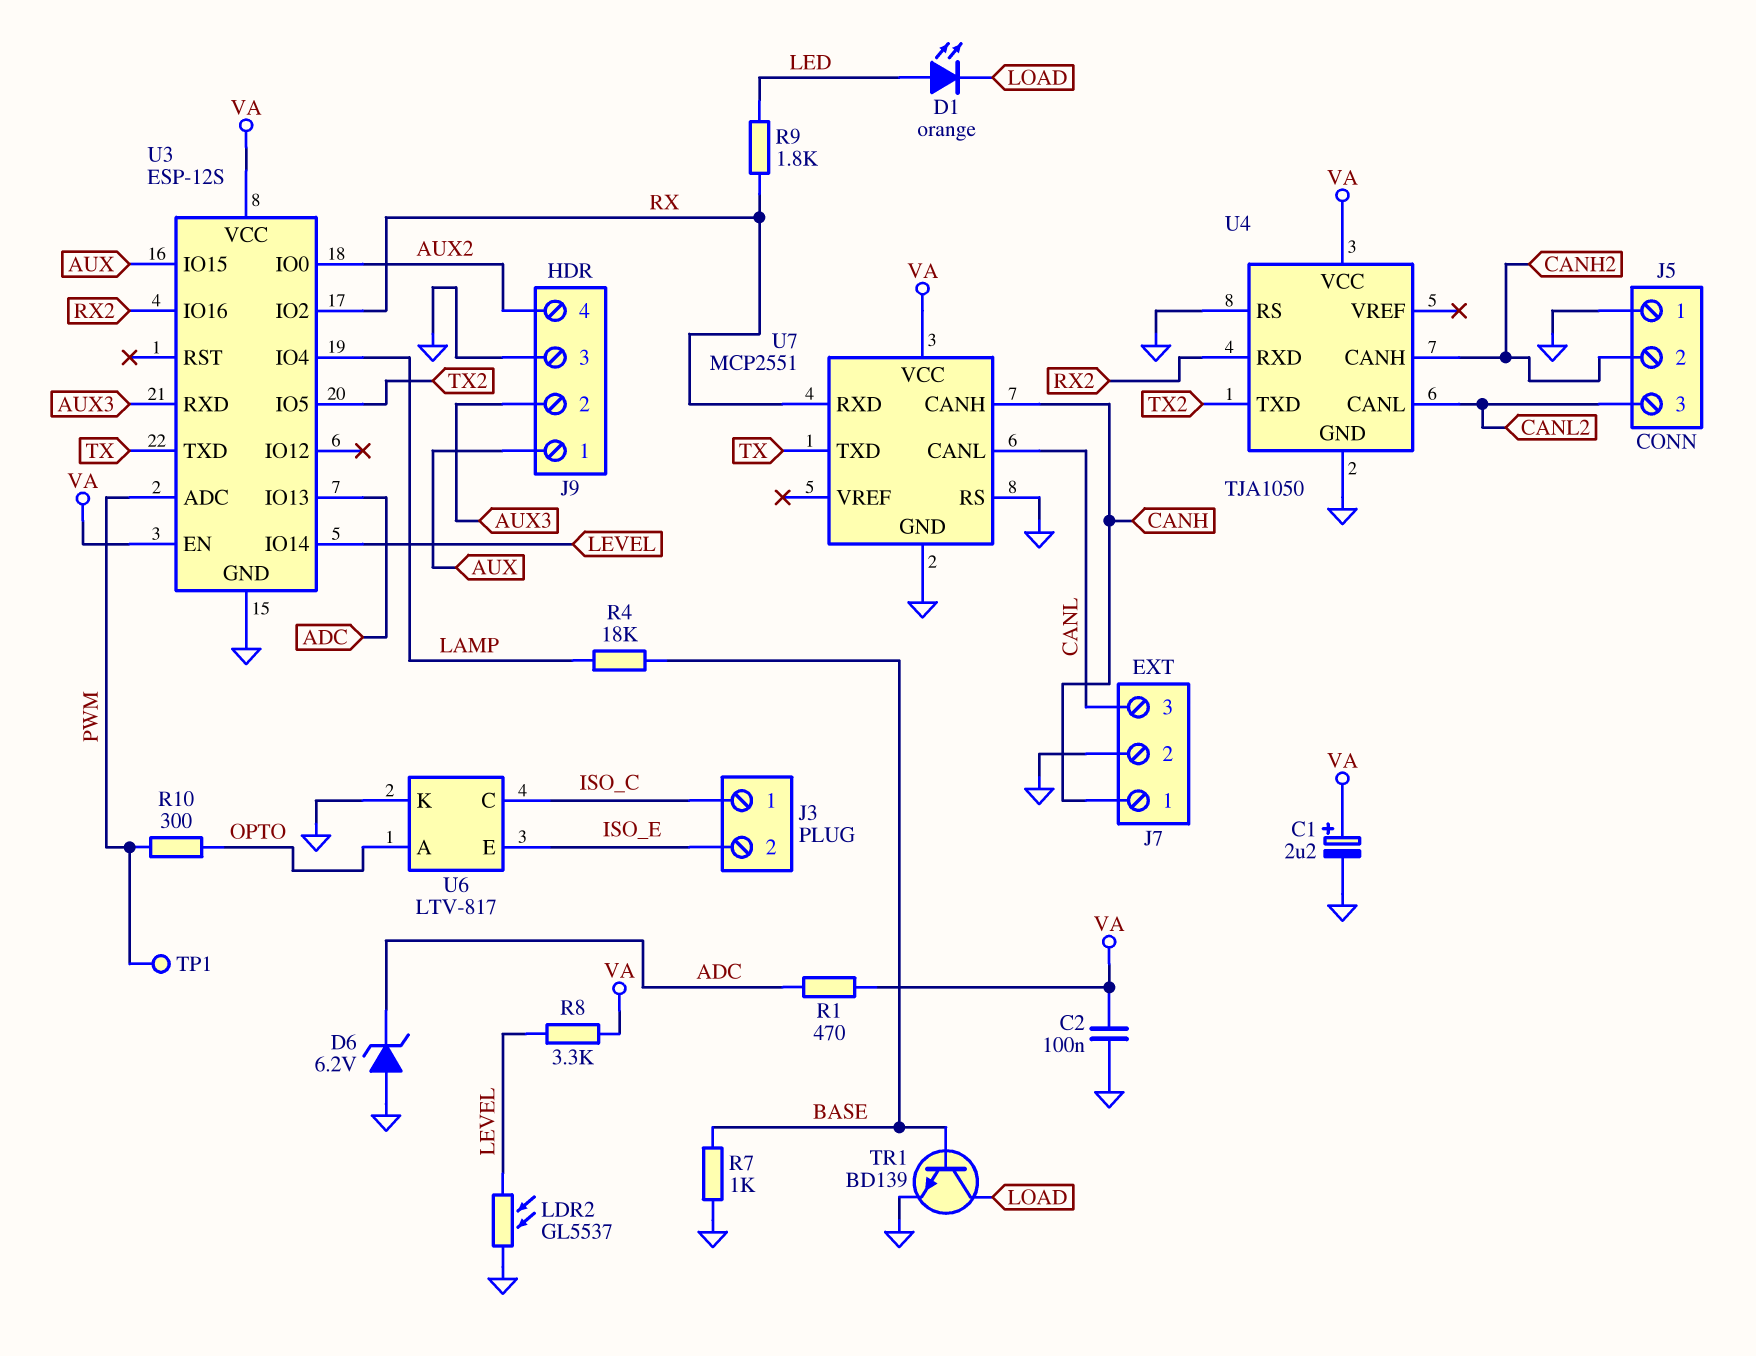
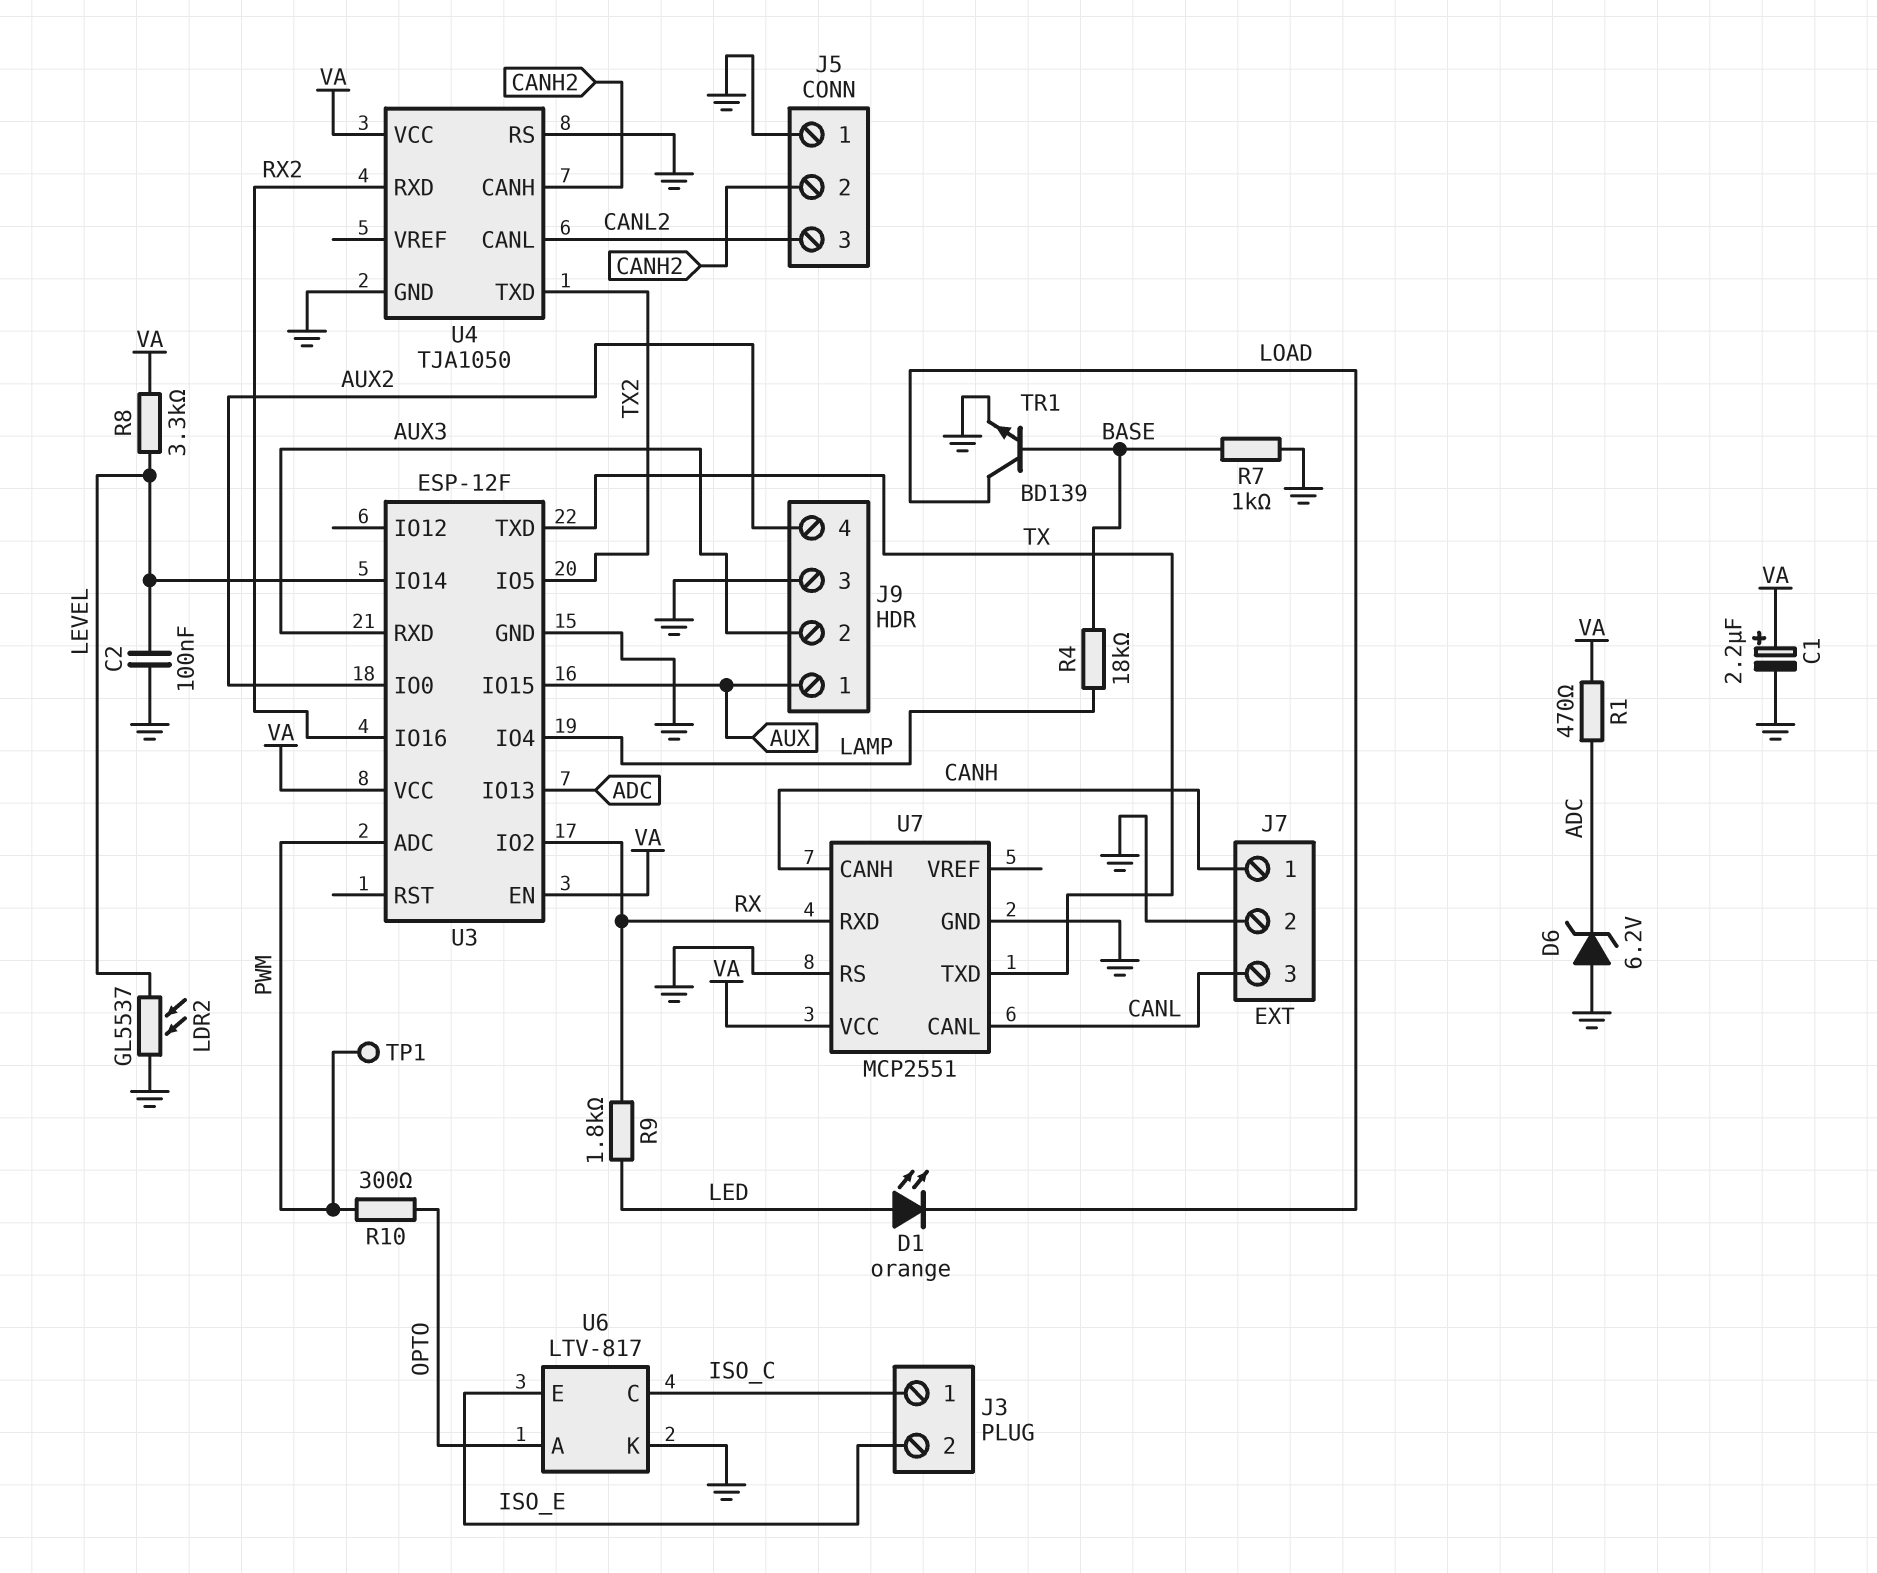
C2: 100nF (GND, VA) -> 100nF (GND, LEVEL)
U3: ESP-12S -> ESP-12F

